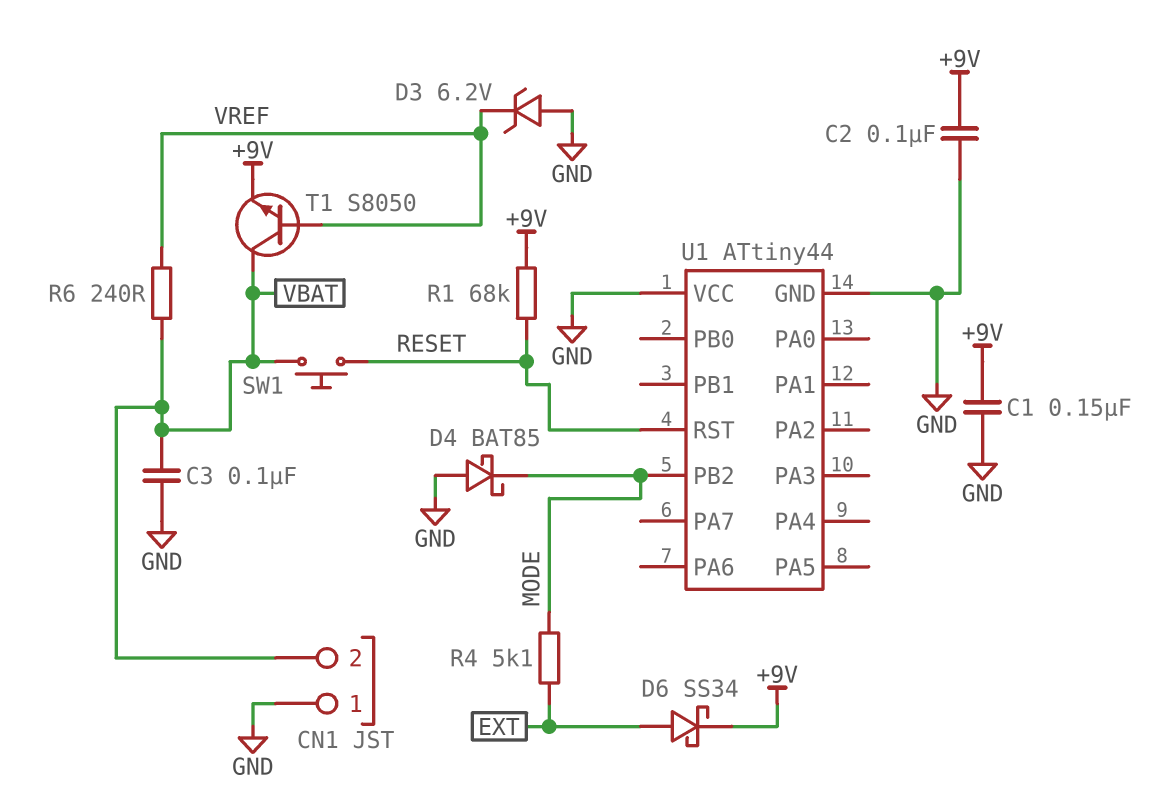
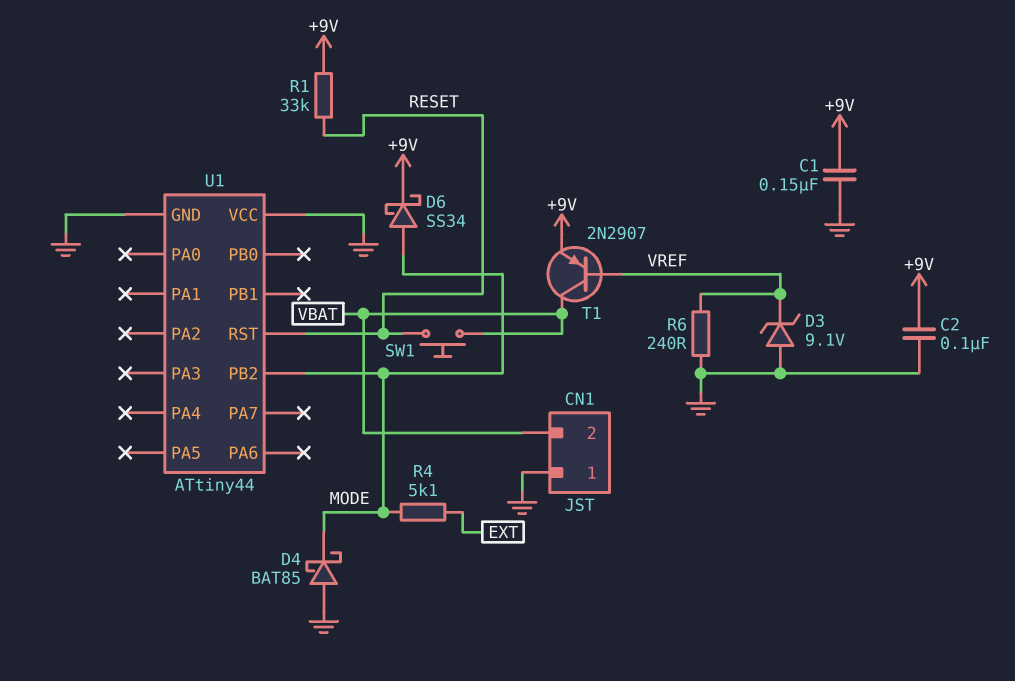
C3: 100nF (GND, VBAT) -> none
D3: zener 6.2V (A GND, K VREF) -> zener 9.1V (A GND, K VREF)
D6: schottky SS34 (A EXT, K +9V) -> schottky SS34 (A MODE, K +9V)
R1: 68k (+9V, RESET) -> 33k (+9V, RESET)
R6: 240 (VBAT, VREF) -> 240 (GND, VREF)
T1: NPN S8050 (B VREF, C VBAT, E +9V) -> PNP 2N2907 (B VREF, C VBAT, E +9V)

